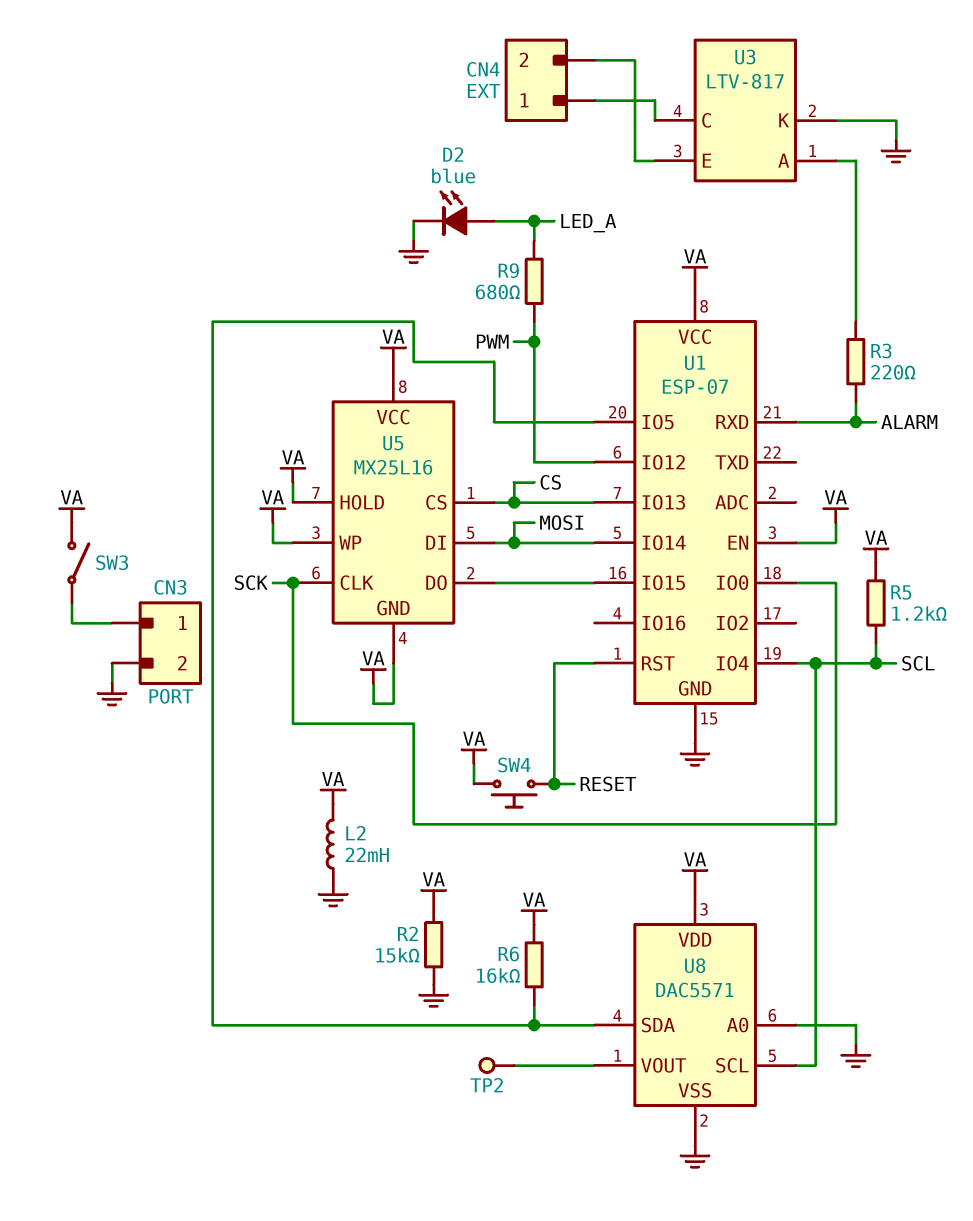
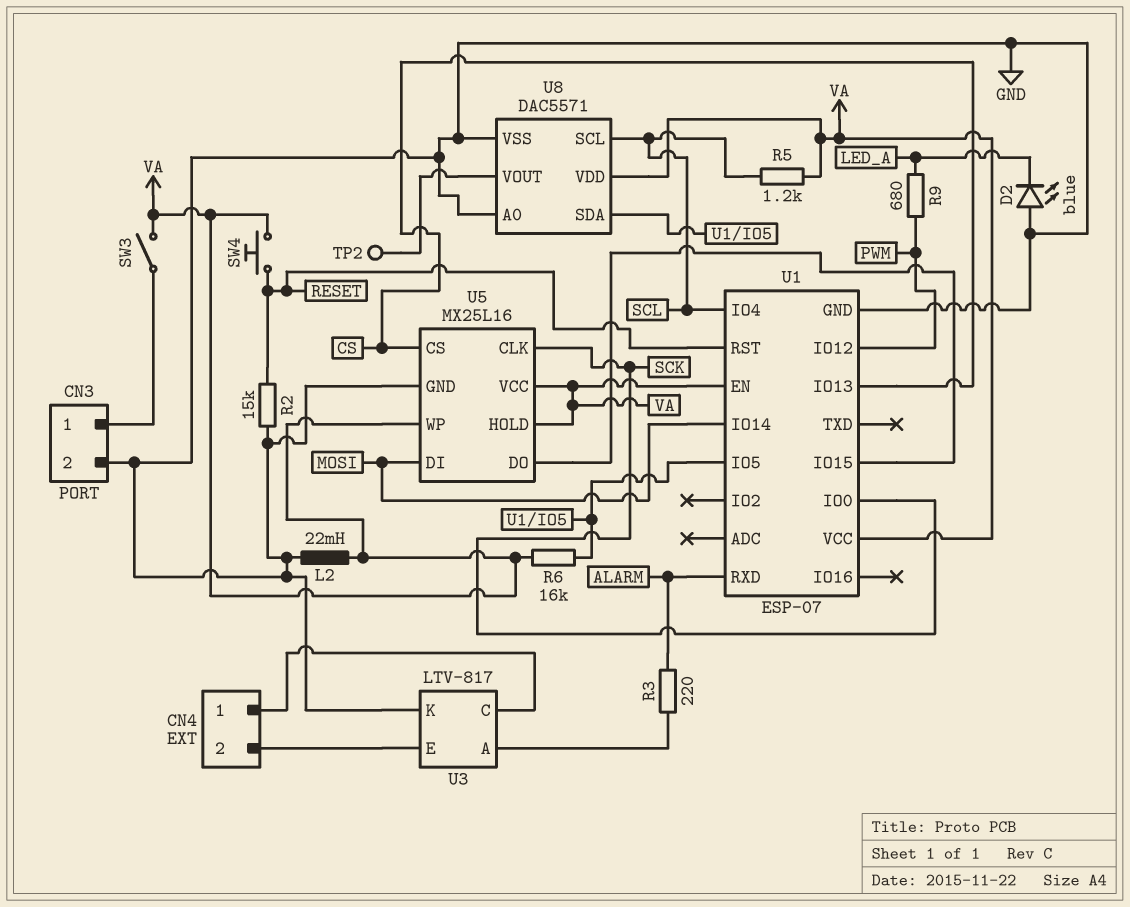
D2: LED blue (A LED_A, K GND) -> LED blue (A GND, K LED_A)
R2: 15k (GND, VA) -> 15k (GND, RESET)
U5 pin GND: VA -> GND

